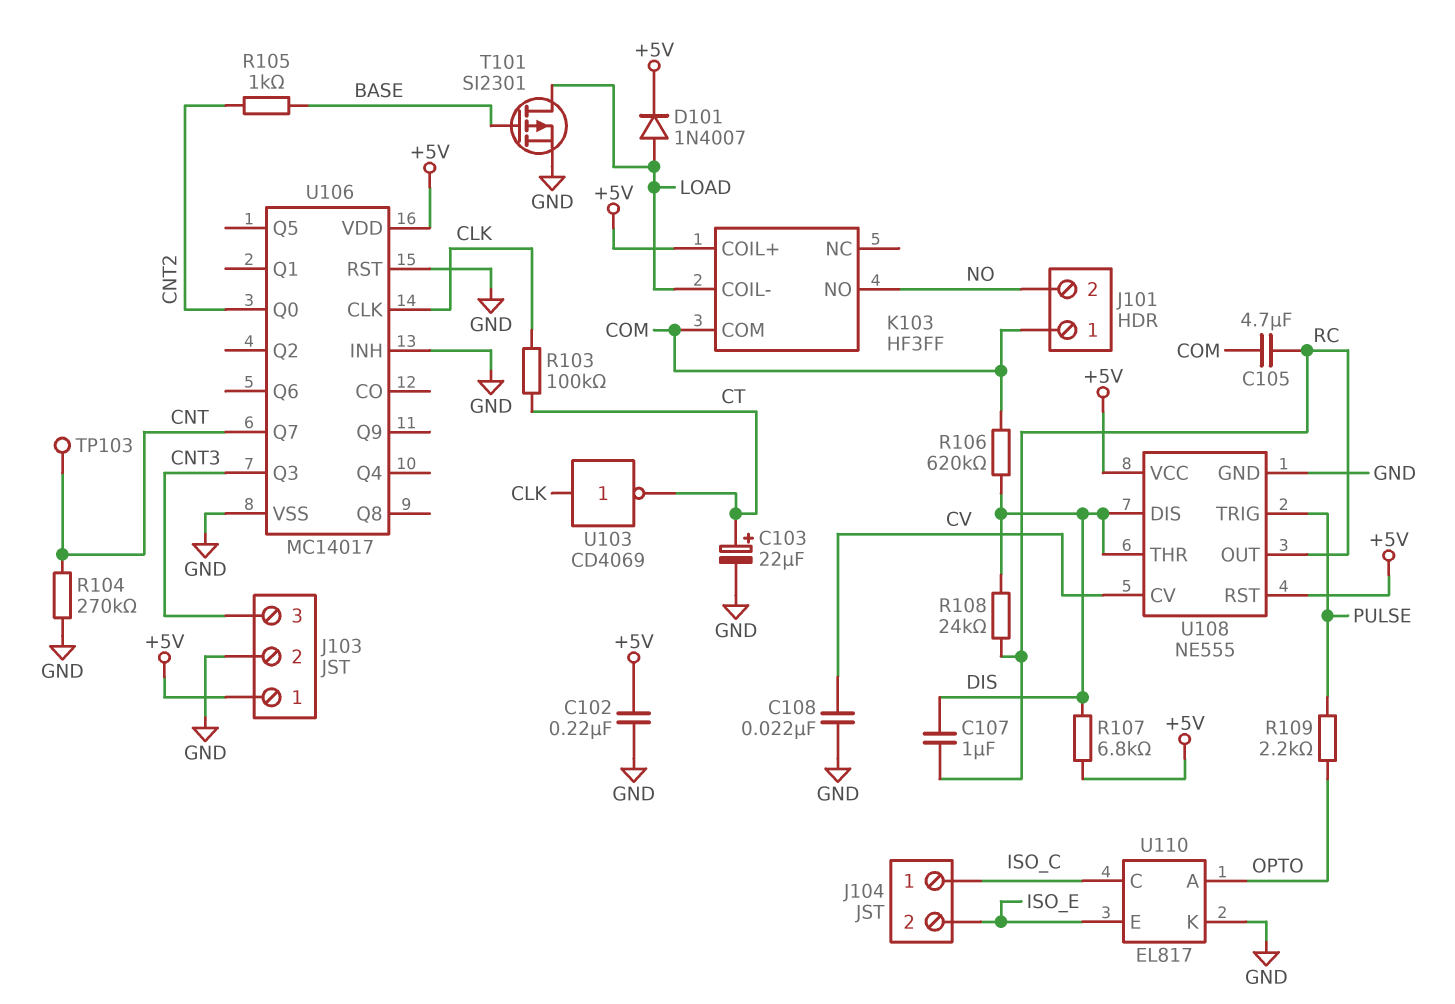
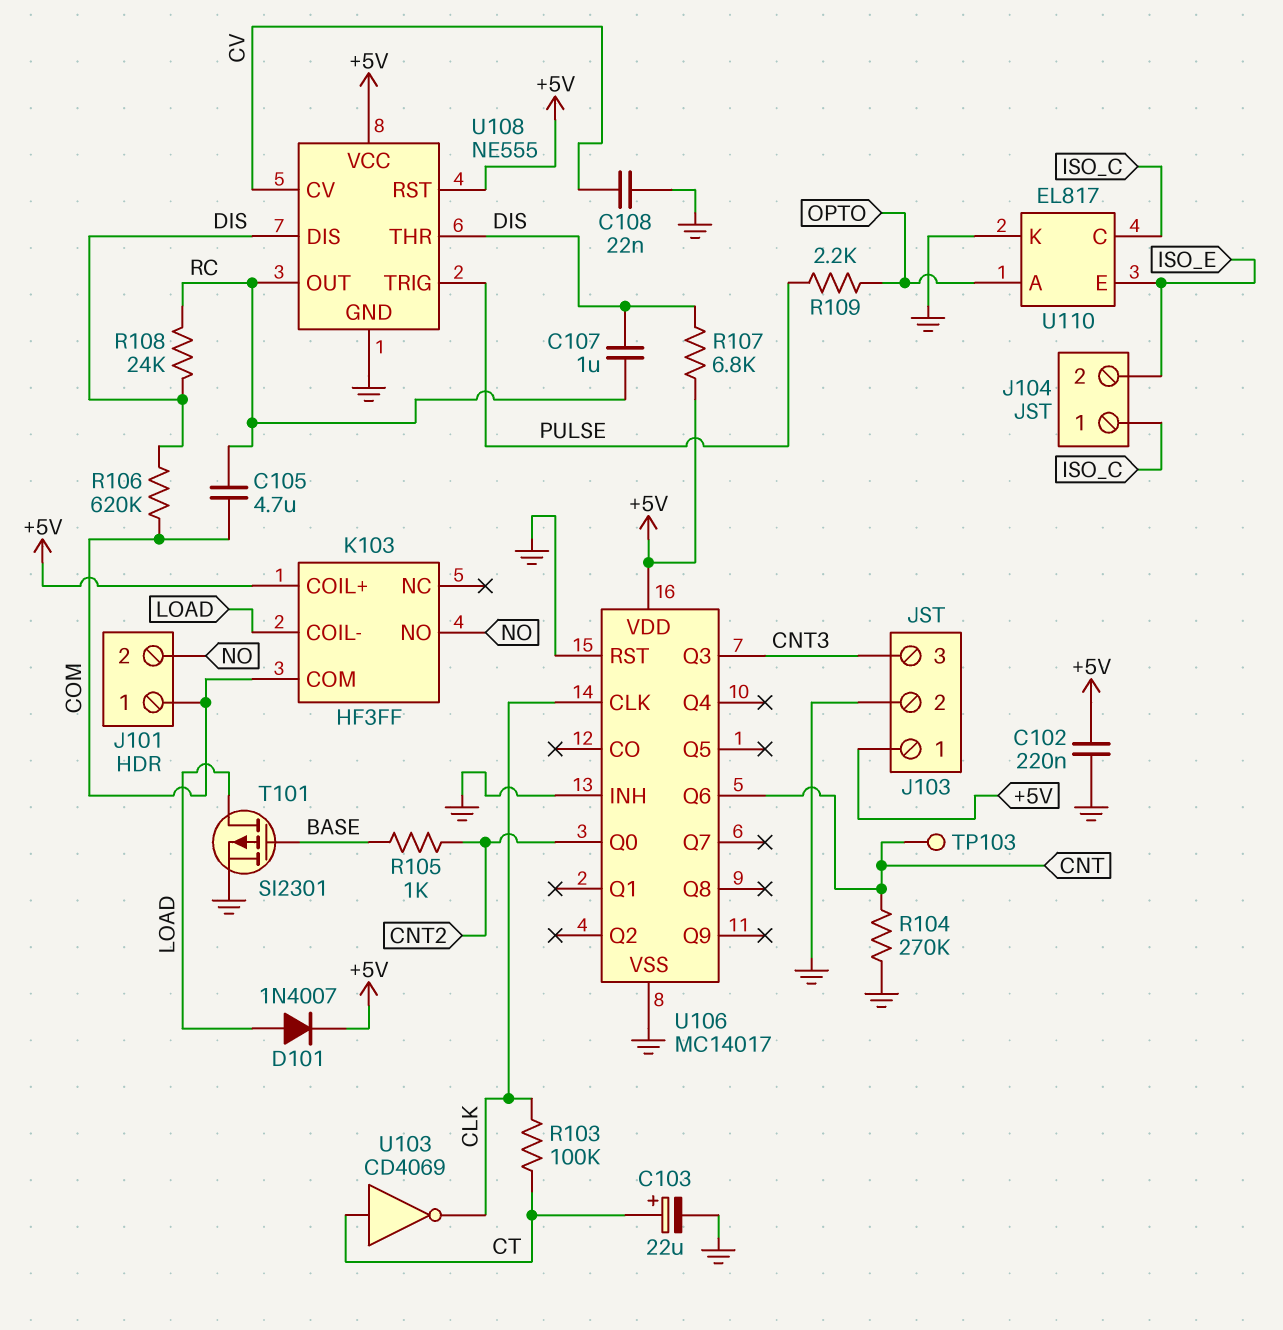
U103: NOT CD4069 (in CLK, out CT) -> NOT CD4069 (in CT, out CLK)
U106 pin Q6: none -> CNT
U106 pin Q7: CNT -> none

